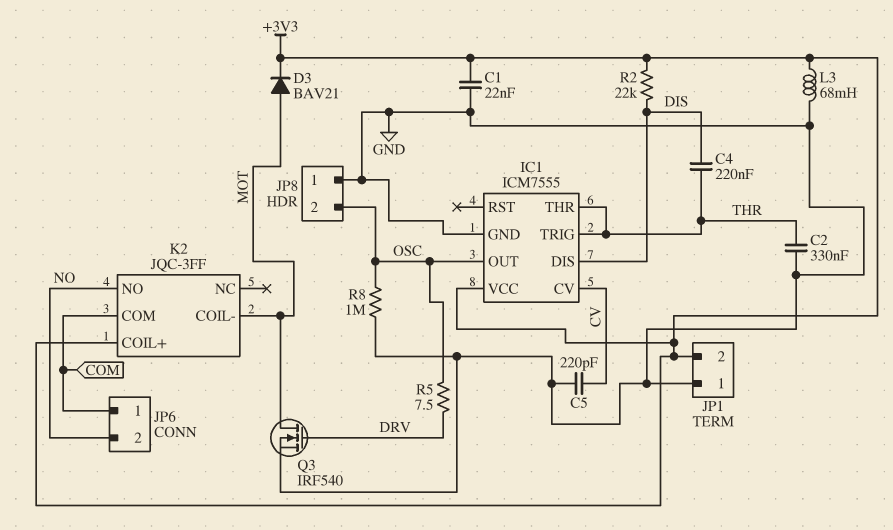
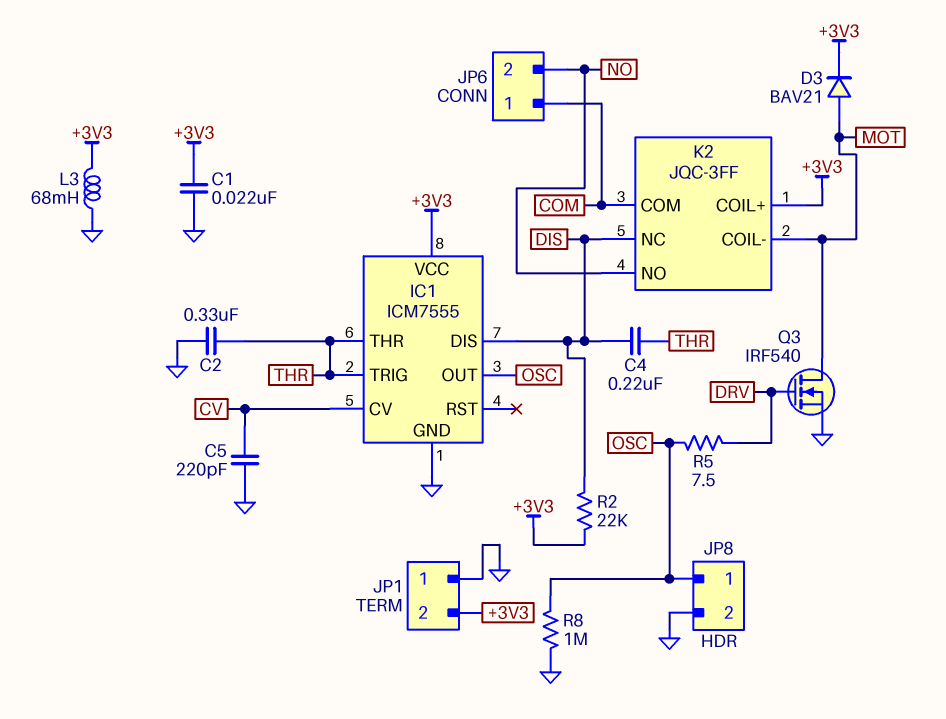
JP8 pin 1: GND -> OSC
JP8 pin 2: OSC -> GND
K2 pin NC: none -> DIS

